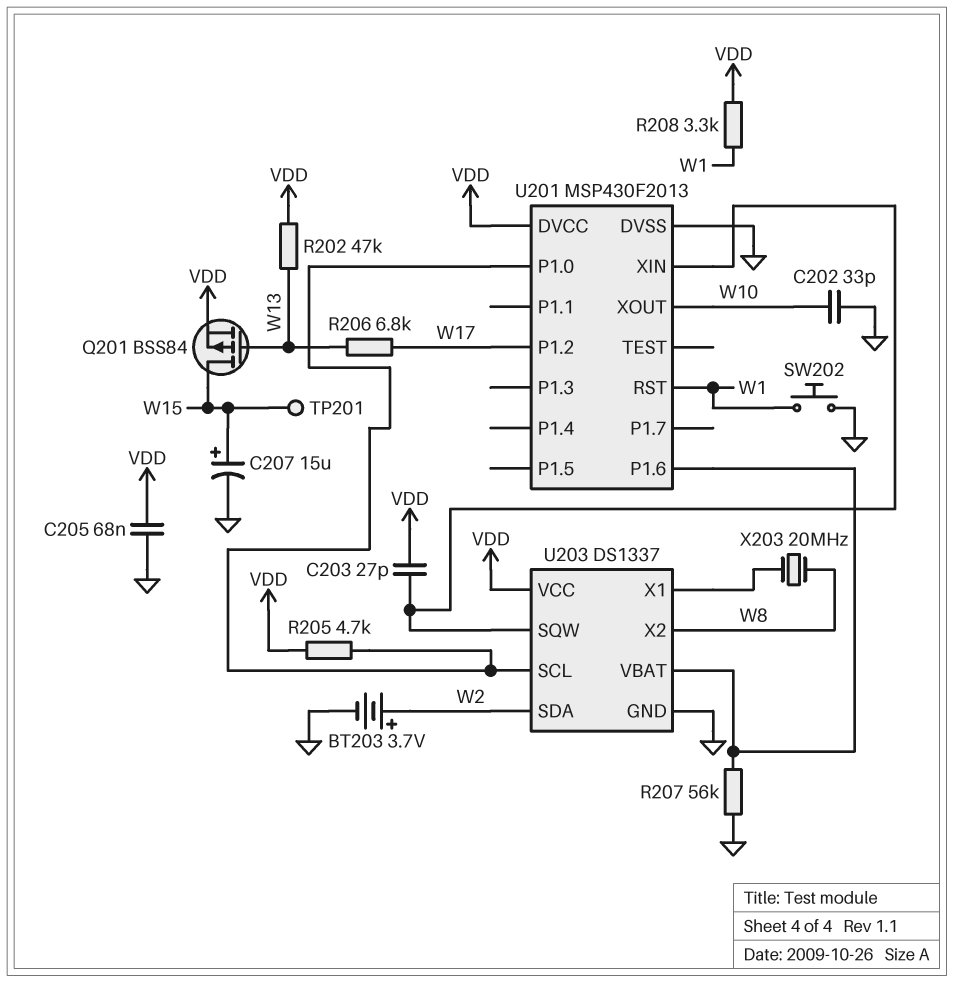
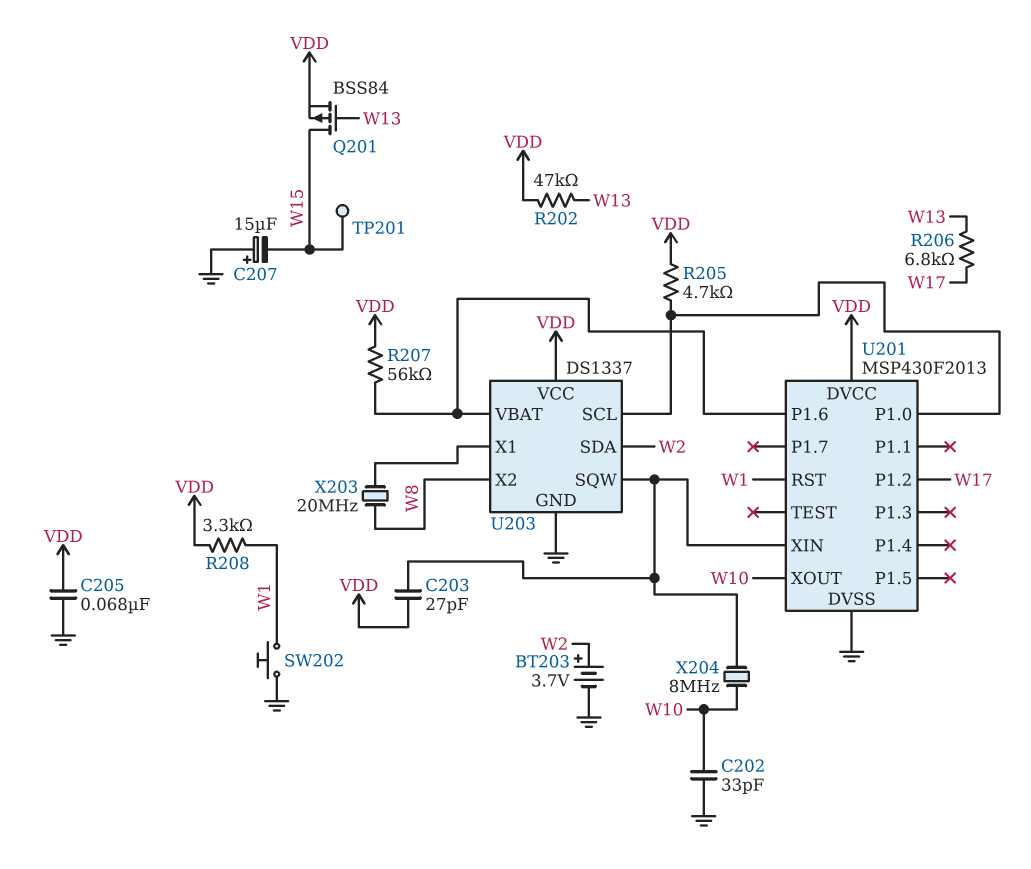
C207: 15uF (plus W15, minus GND) -> 15uF (plus GND, minus W15)
R207: 56k (GND, U201/P1.6) -> 56k (U201/P1.6, VDD)
X204: none -> 8MHz (U201/XIN, W10)

